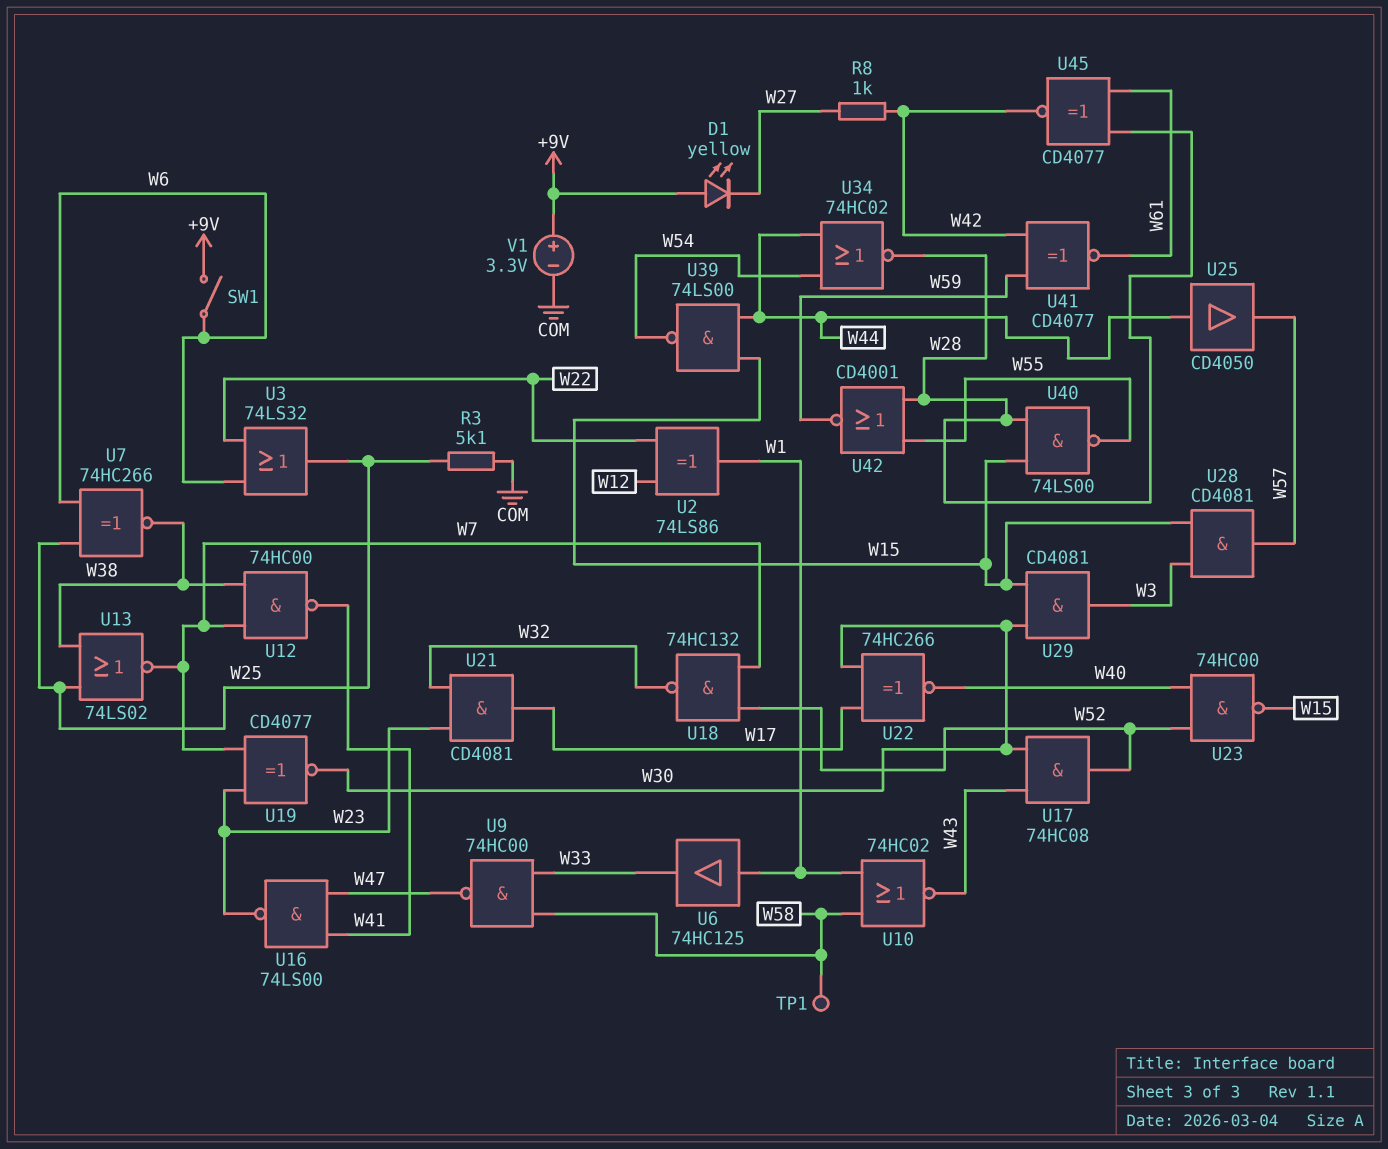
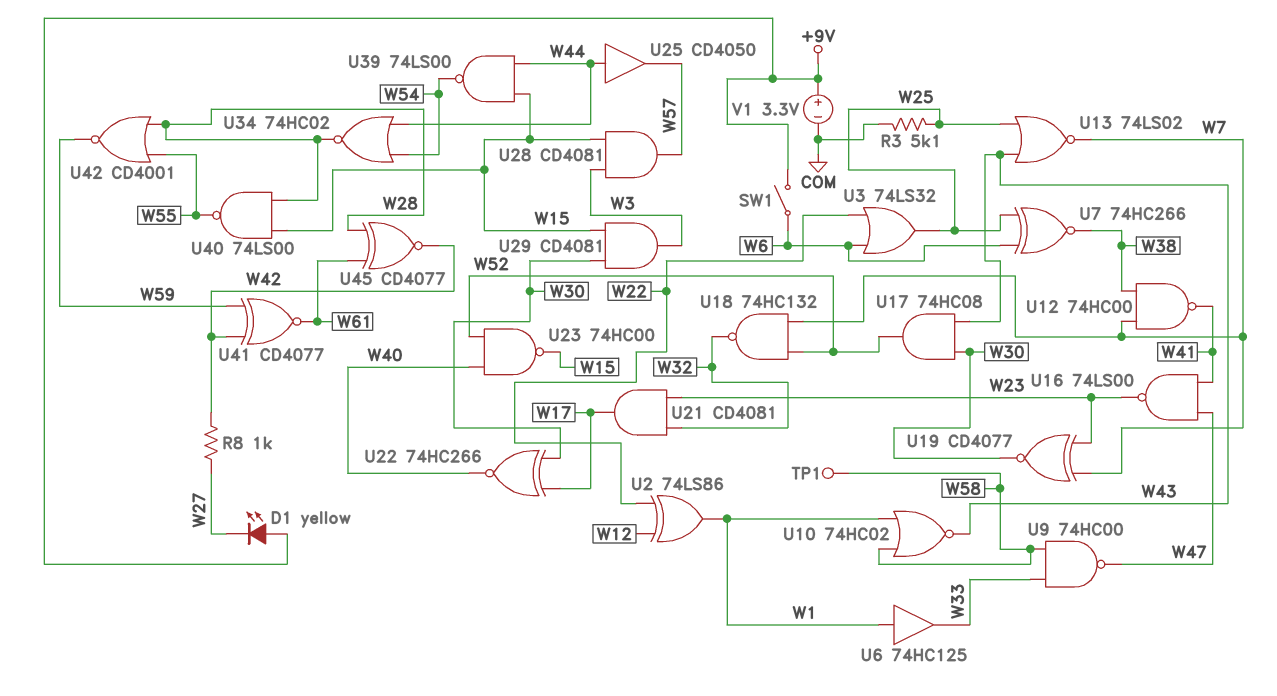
U13: NOR 74LS02 (in W25, in W38, out W7) -> NOR 74LS02 (in W25, in W43, out W7)

